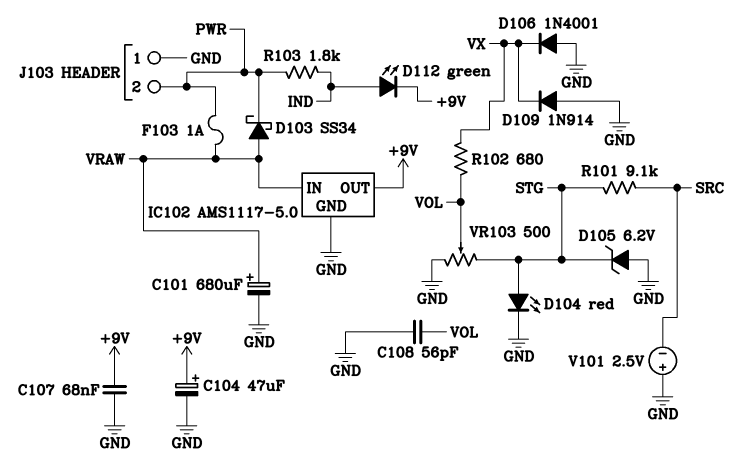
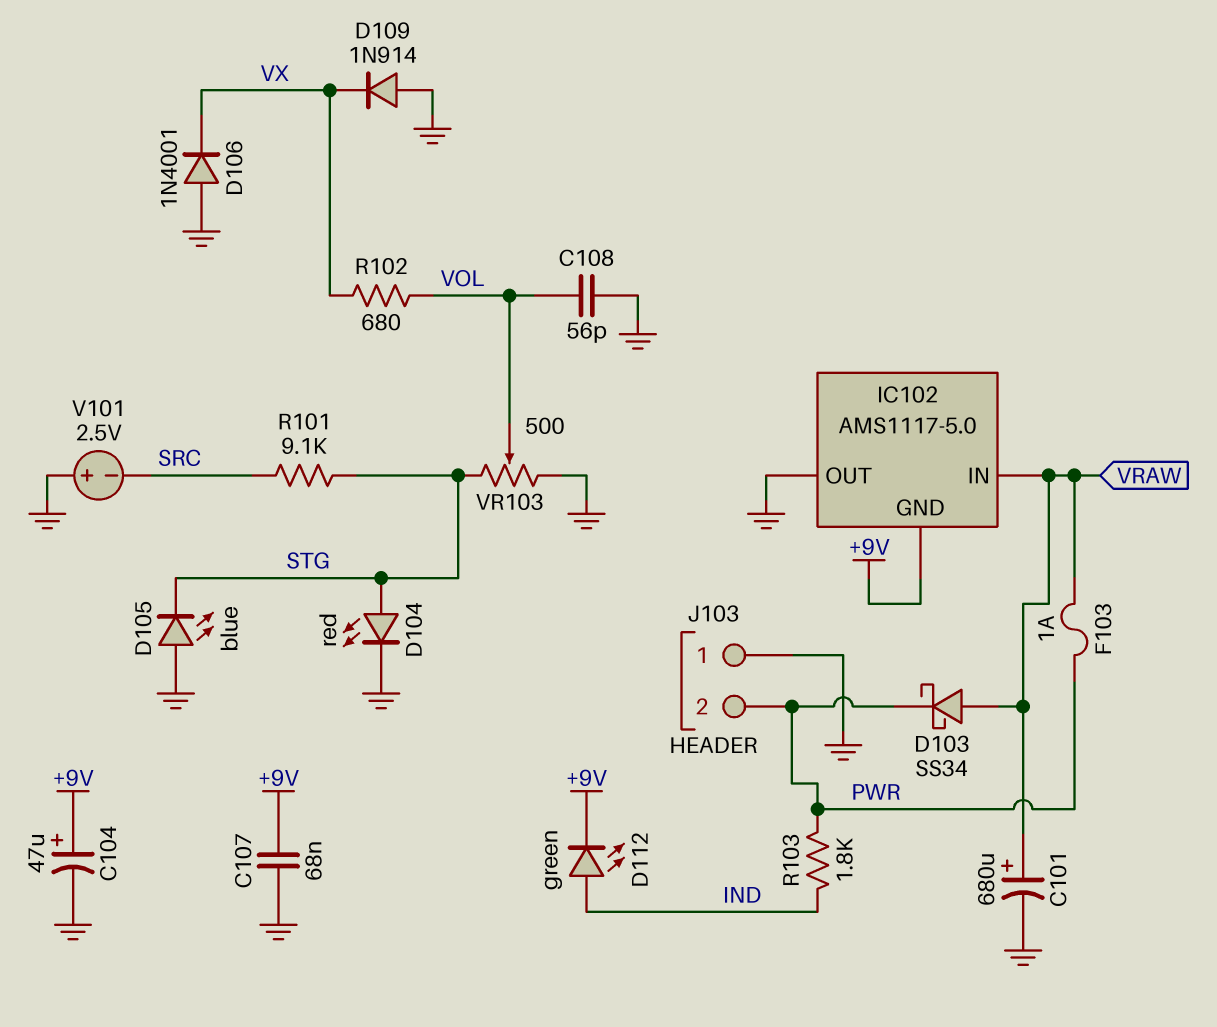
D105: zener 6.2V (A GND, K STG) -> LED blue (A GND, K STG)
IC102 pin GND: GND -> +9V
IC102 pin OUT: +9V -> GND

